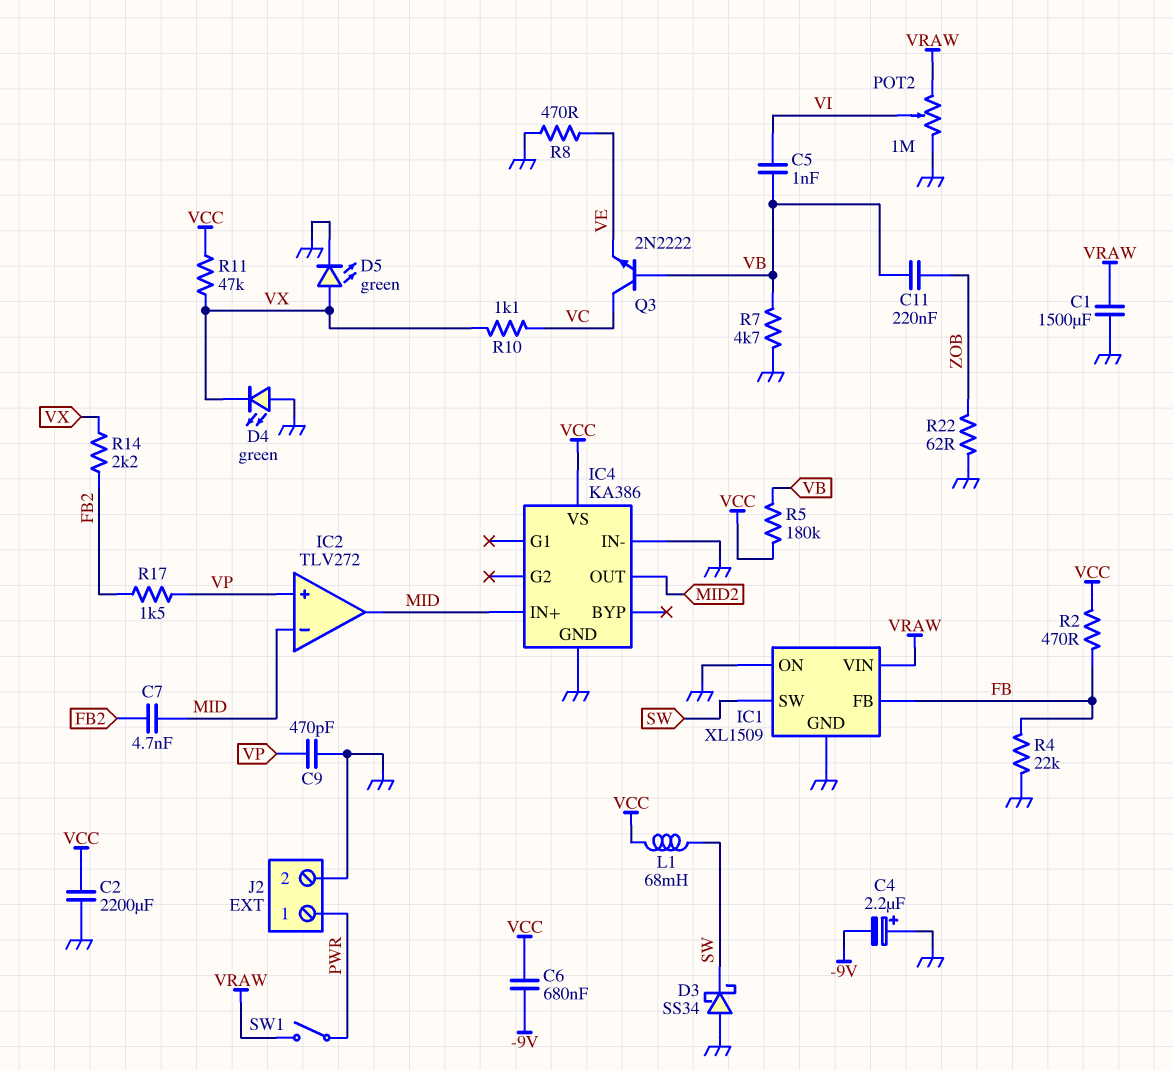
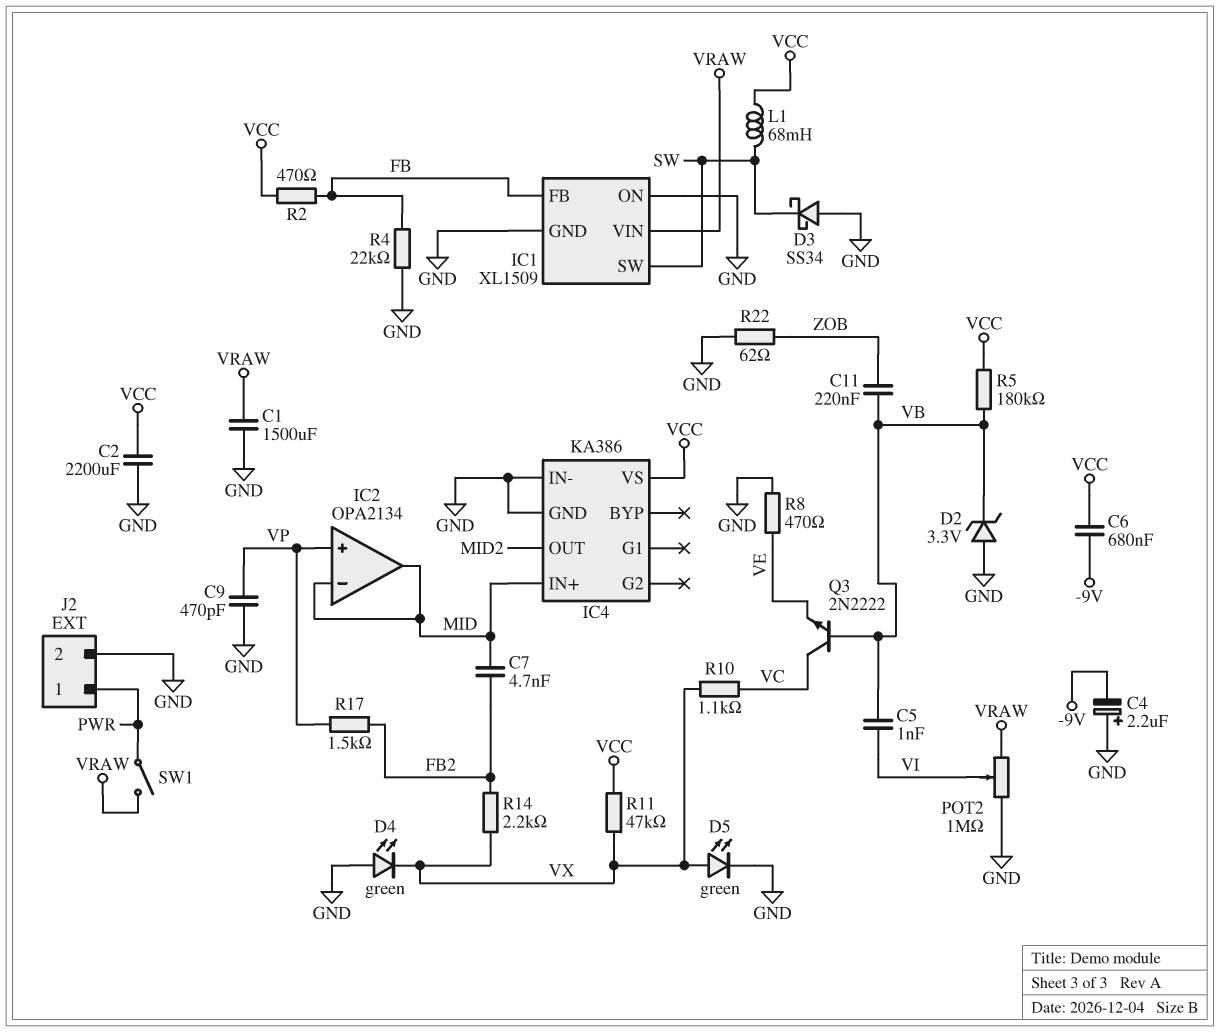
D2: none -> zener 3.3V (A GND, K VB)
IC2: TLV272 -> OPA2134
R7: 4.7k (GND, VB) -> none

